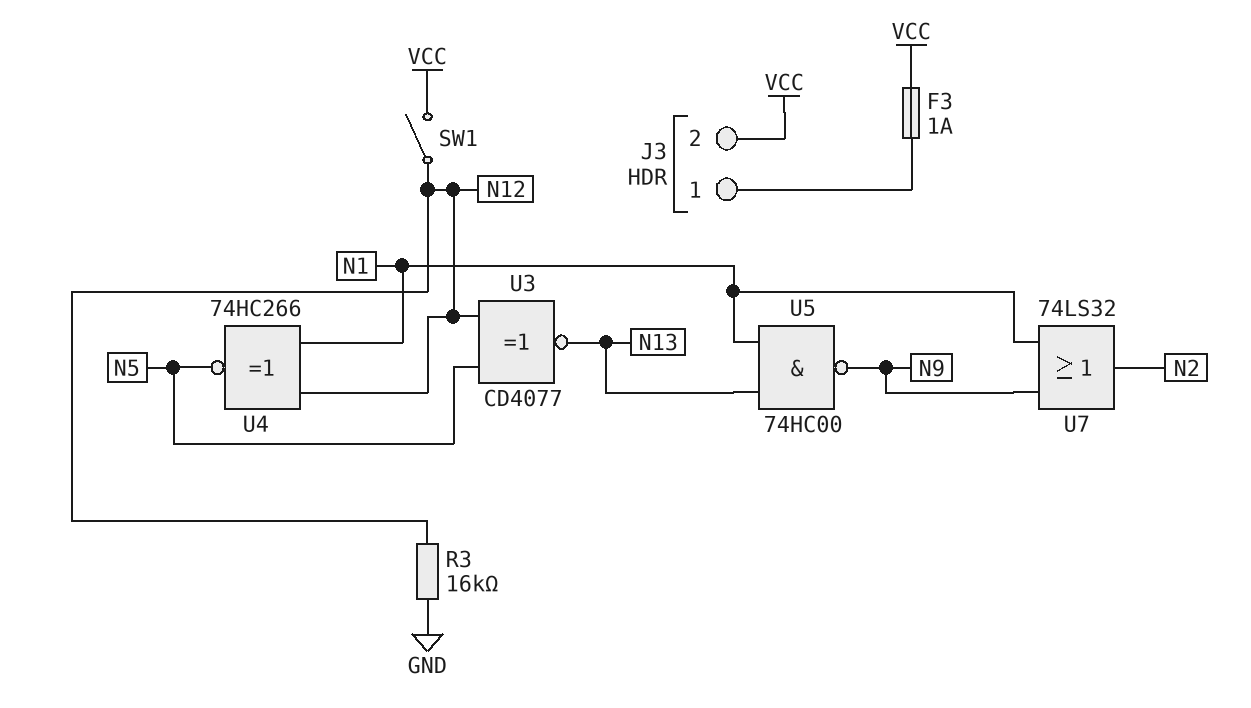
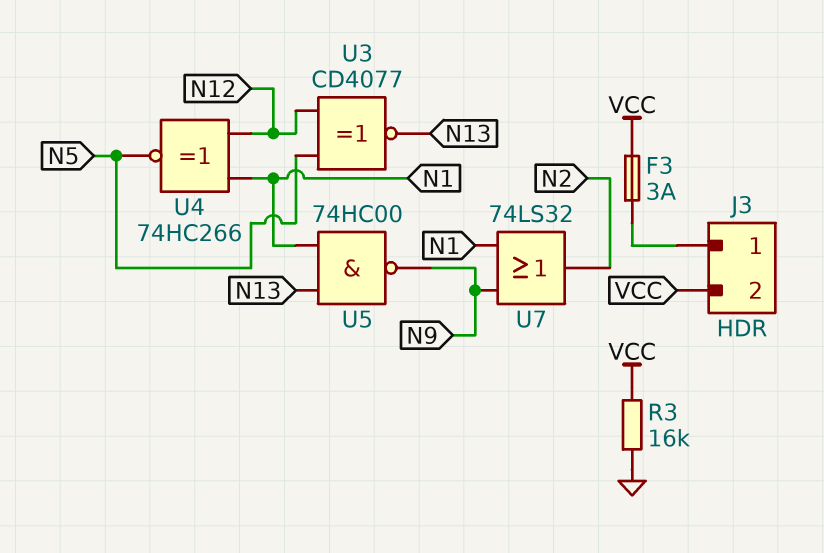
F3: 1A (J3/1, VCC) -> 3A (J3/1, VCC)
R3: 16k (GND, N12) -> 16k (GND, VCC)
SW1: switch (N12, VCC) -> none

